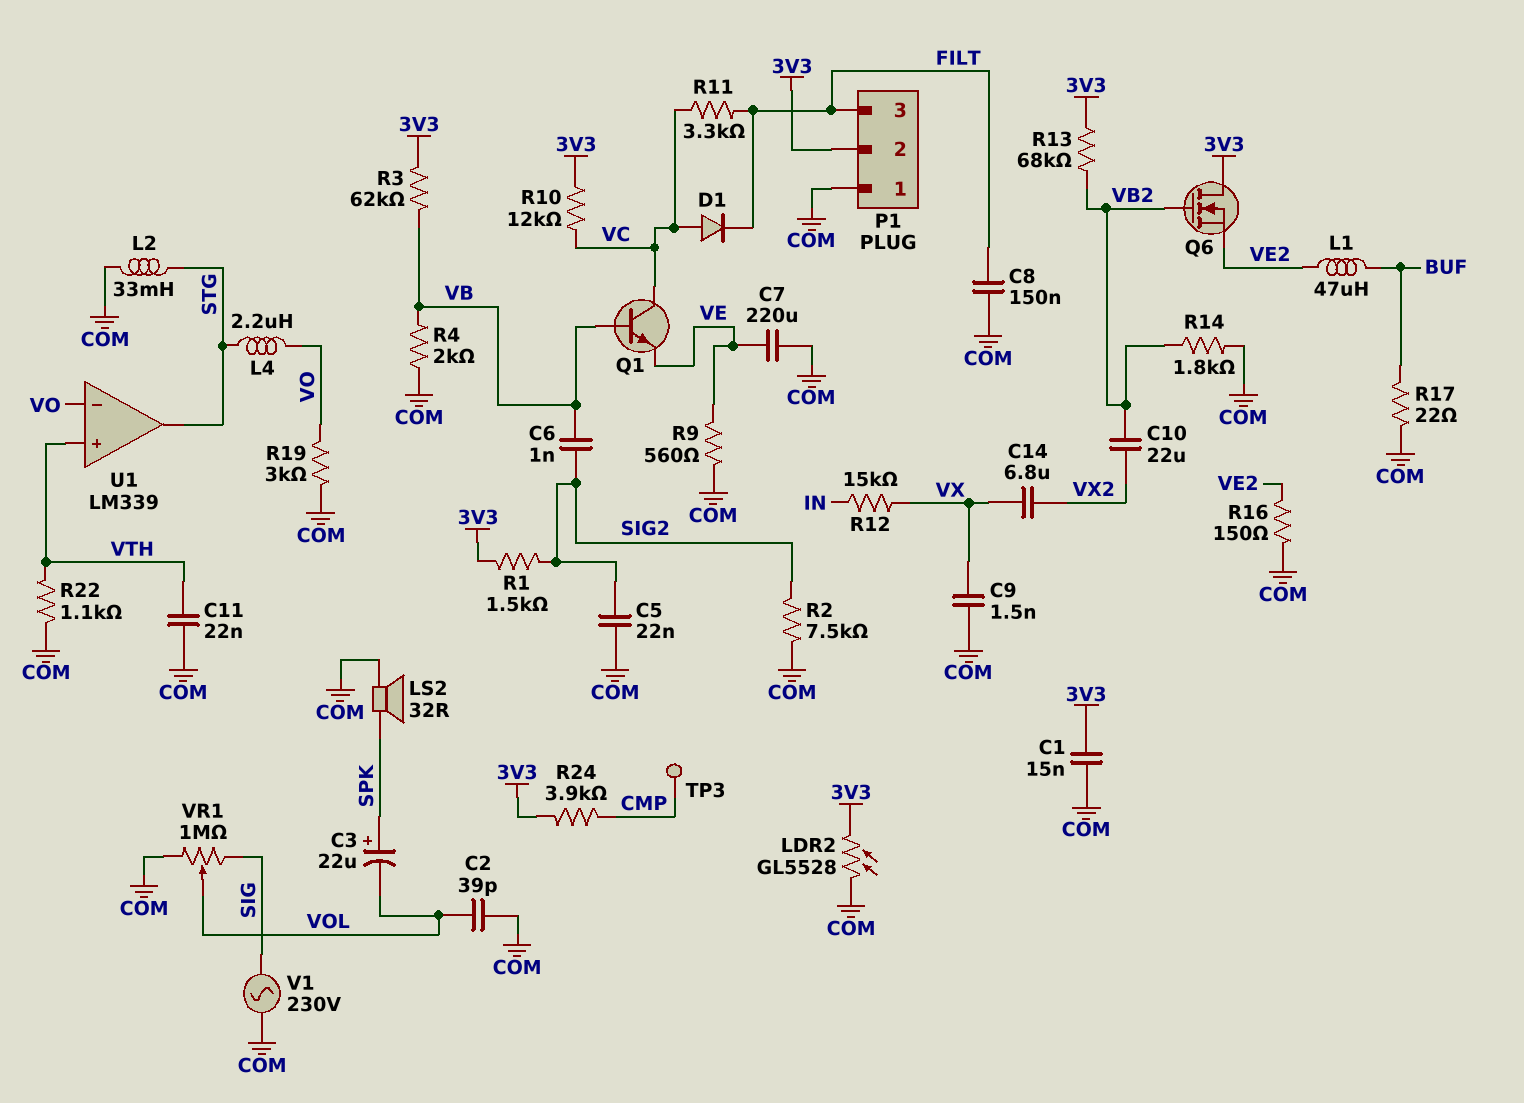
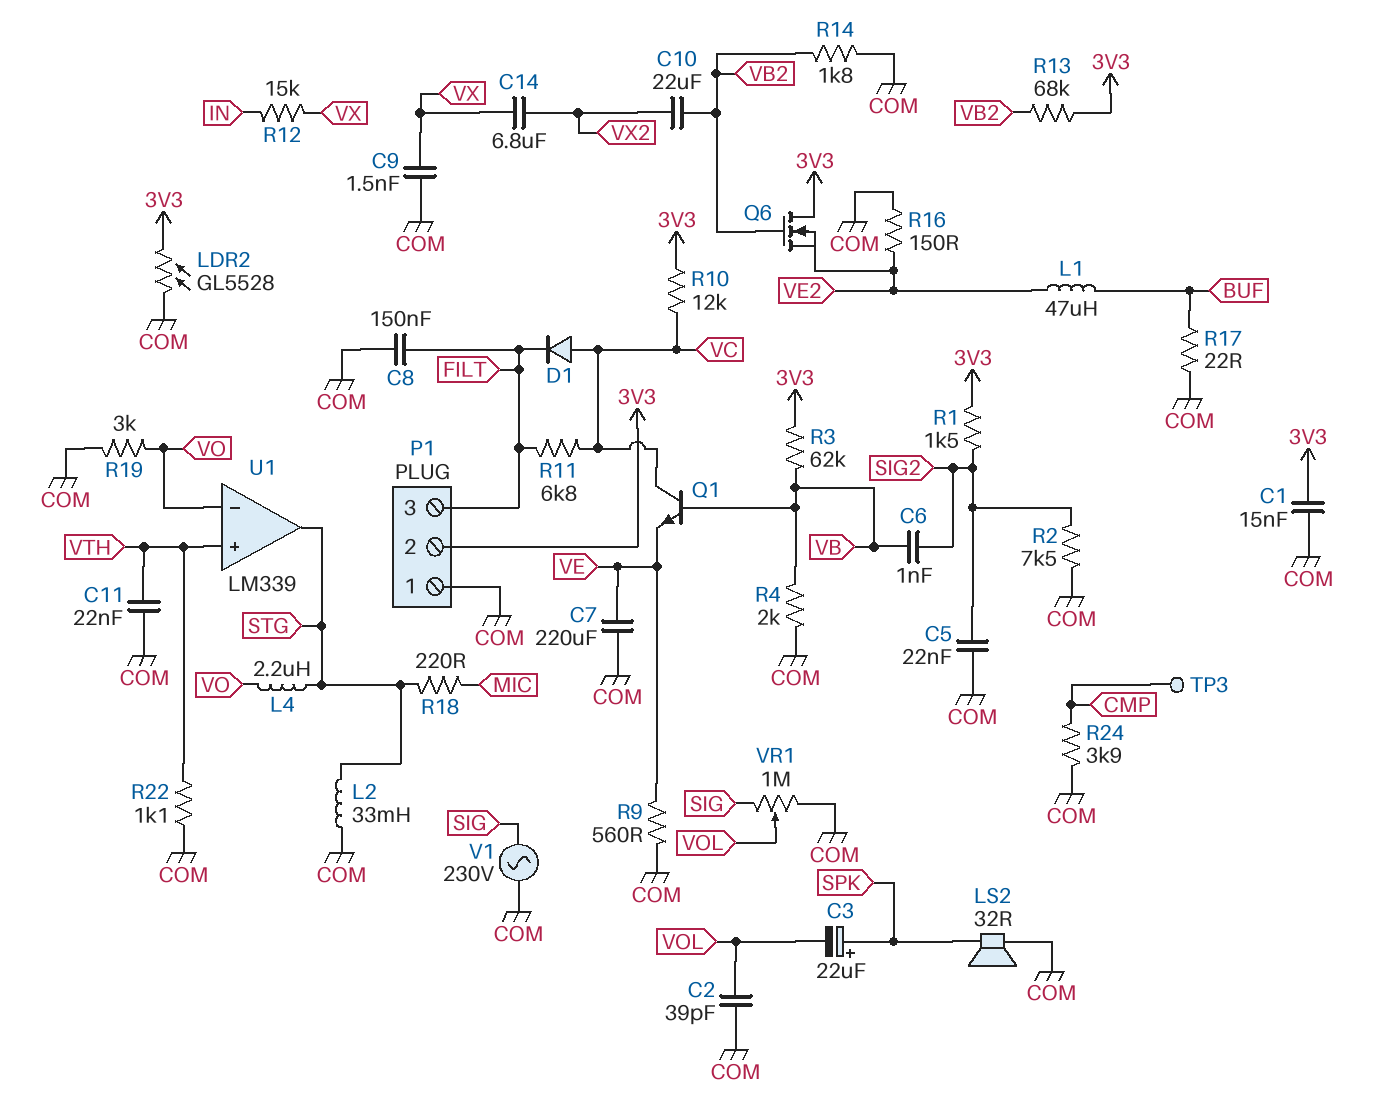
R11: 3.3k (FILT, VC) -> 6.8k (FILT, VC)
R18: none -> 220 (MIC, STG)
R24: 3.9k (3V3, CMP) -> 3.9k (CMP, COM)

